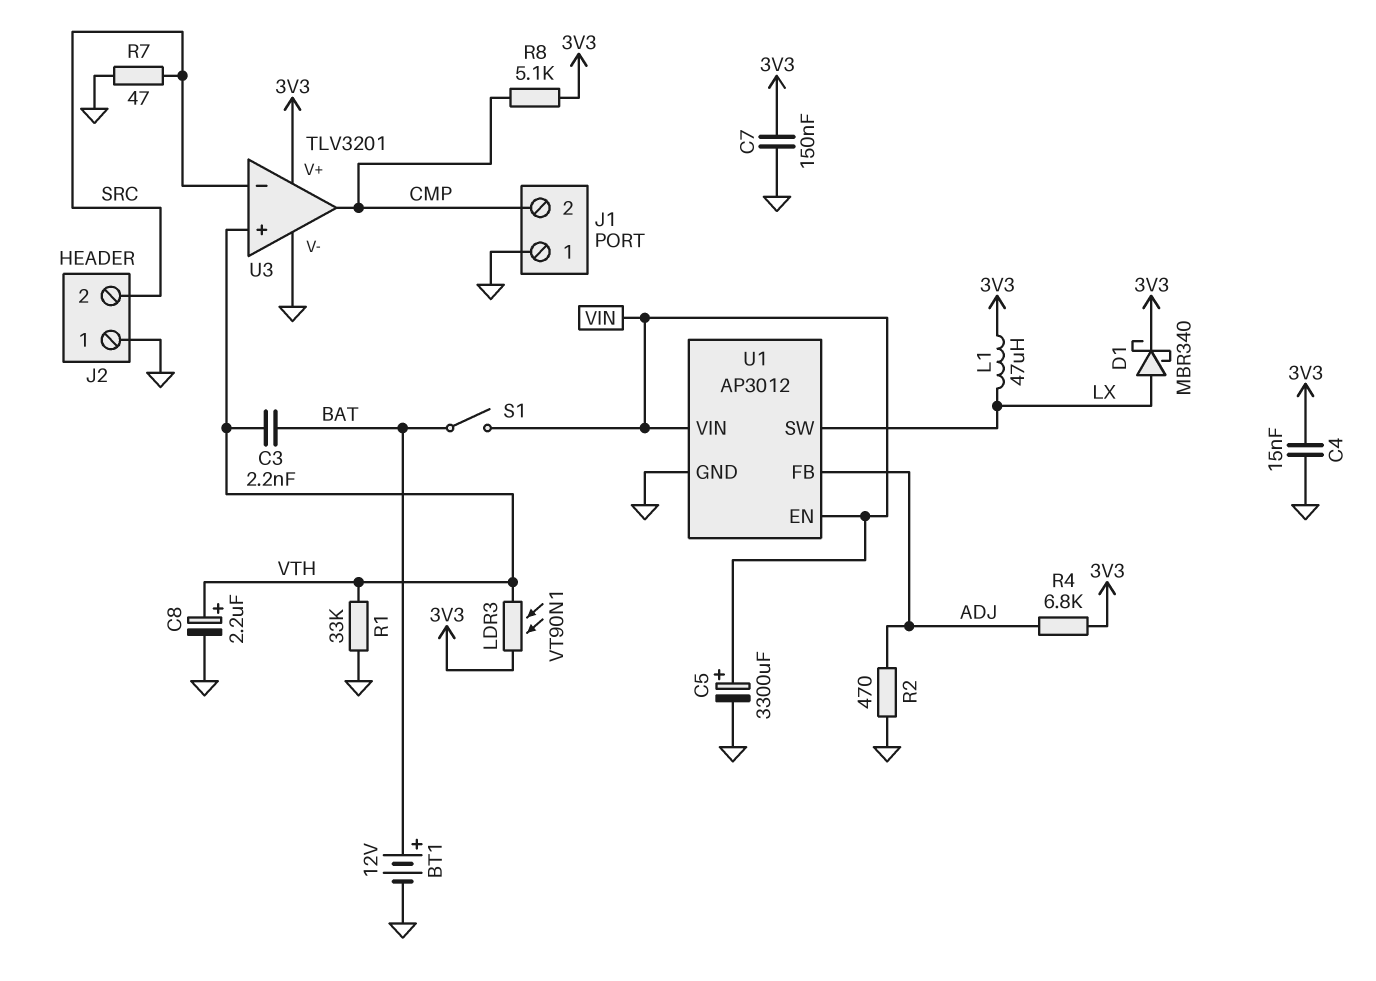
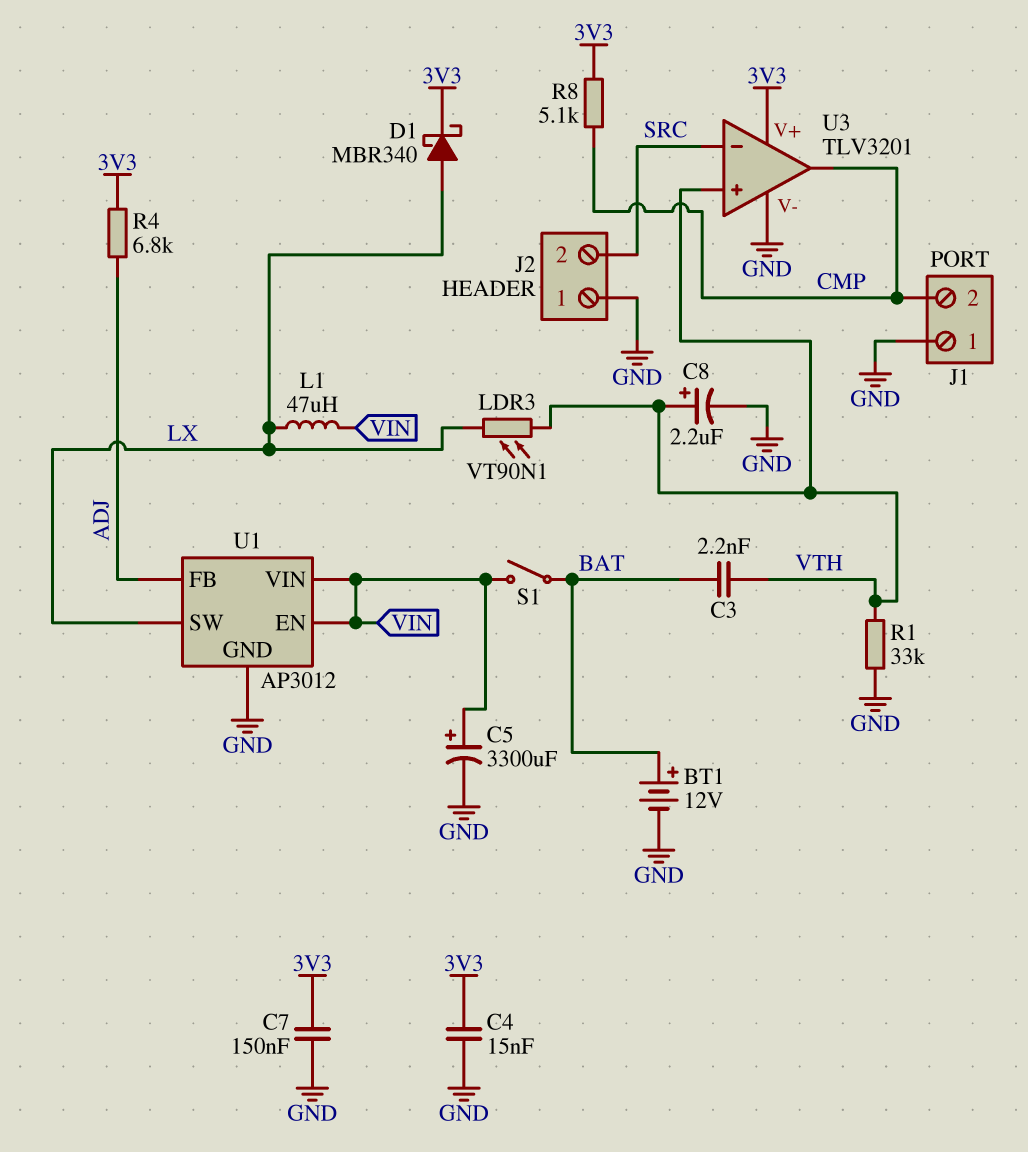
L1: 47uH (3V3, LX) -> 47uH (LX, VIN)
LDR3: VT90N1 (3V3, VTH) -> VT90N1 (LX, VTH)
R2: 470 (ADJ, GND) -> none
R7: 47 (GND, SRC) -> none

